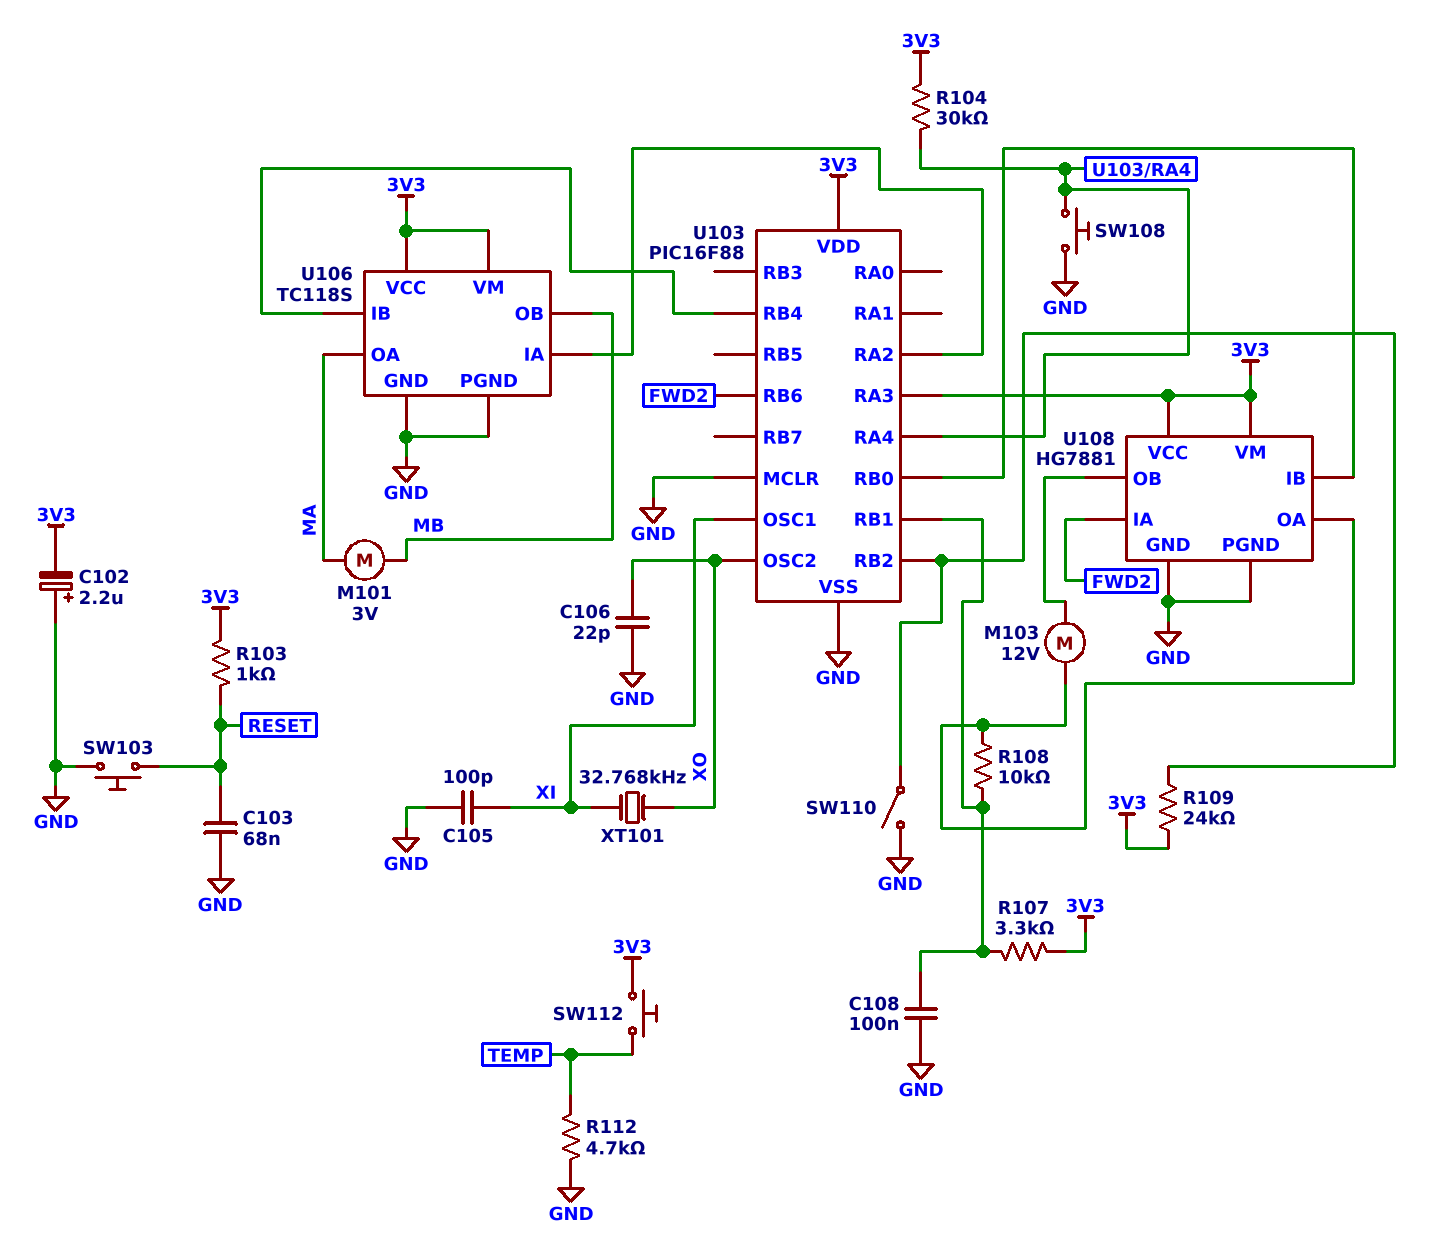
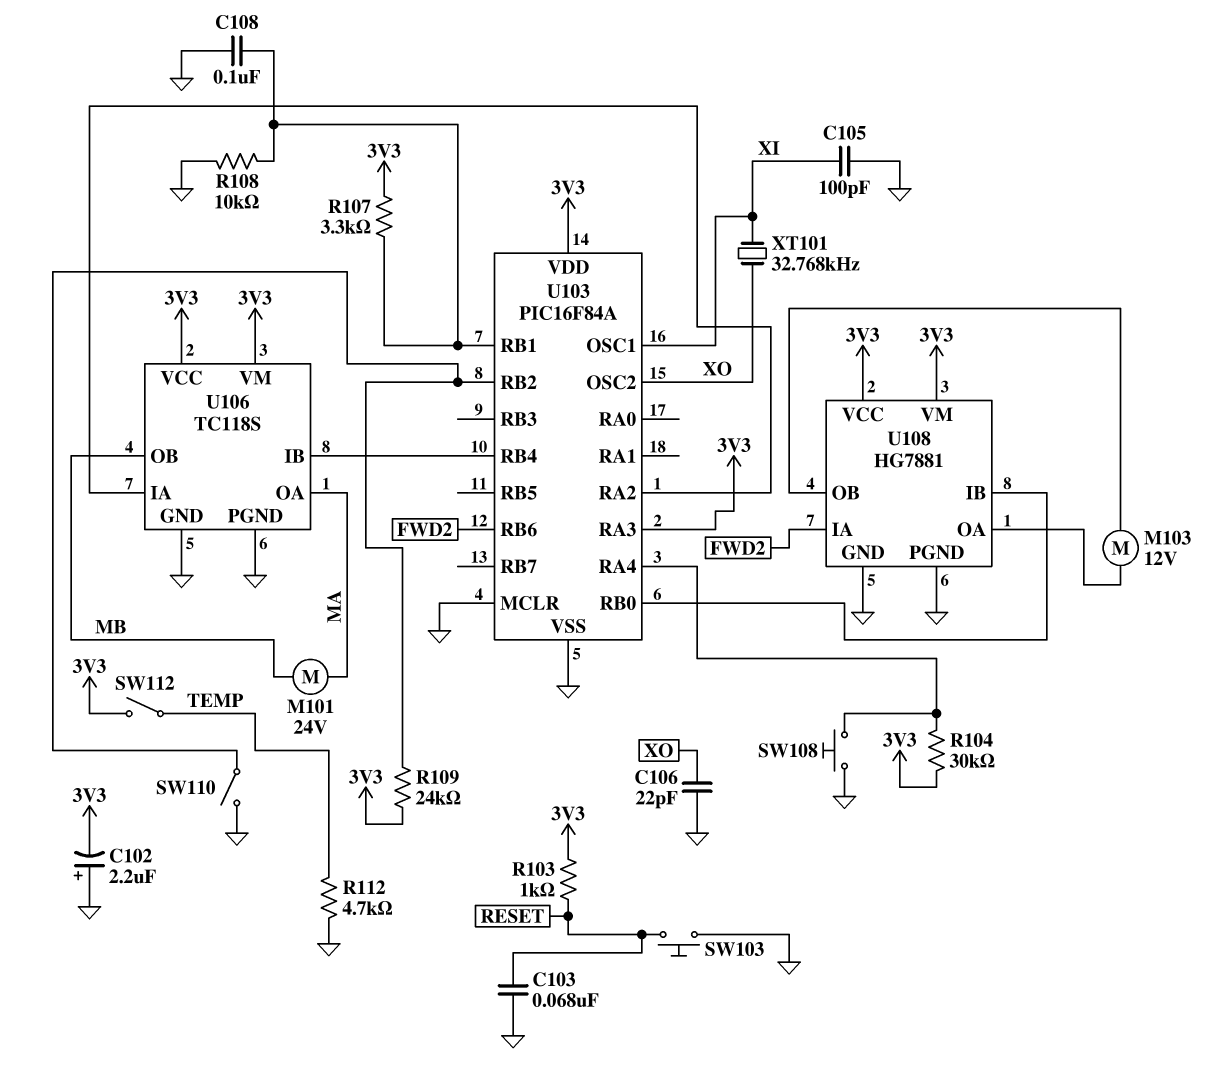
M101: motor 3V (MA, MB) -> motor 24V (MA, MB)
R108: 10k (U103/RB1, U108/OA) -> 10k (GND, U103/RB1)
SW112: button (3V3, TEMP) -> switch (3V3, TEMP)
U103: PIC16F88 -> PIC16F84A

